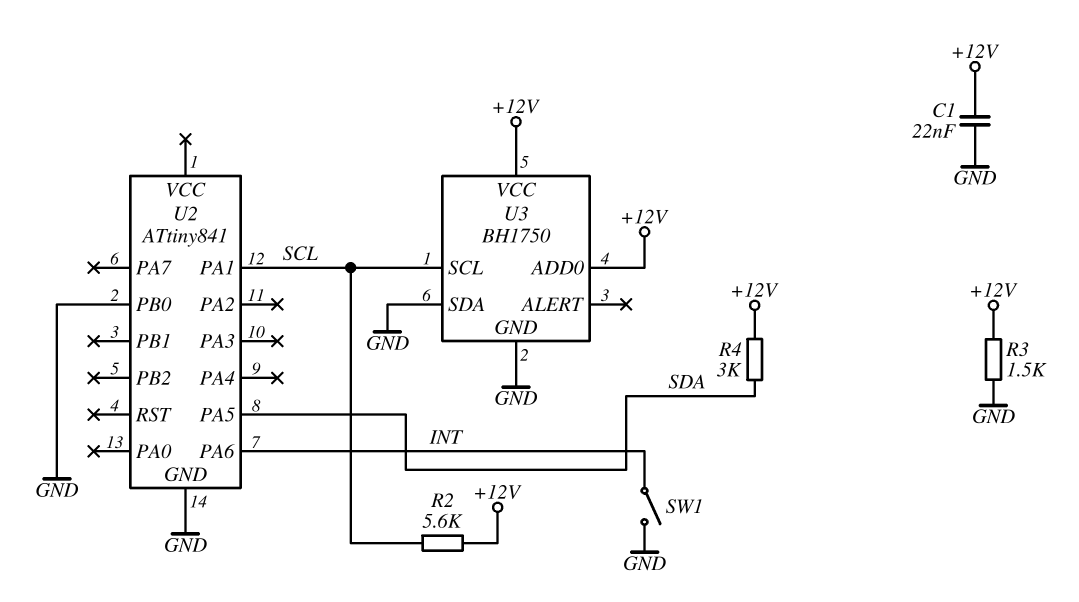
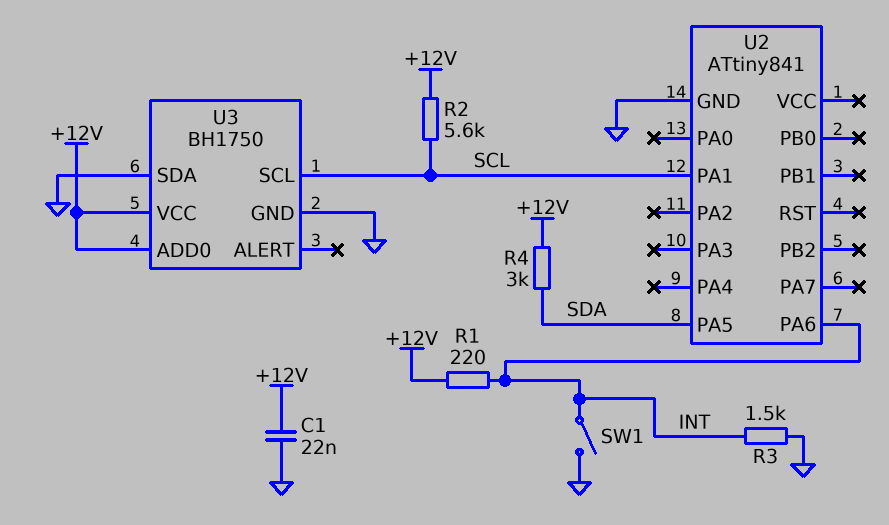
R1: none -> 220 (+12V, INT)
R3: 1.5k (+12V, GND) -> 1.5k (GND, INT)
U2 pin PB0: GND -> none

